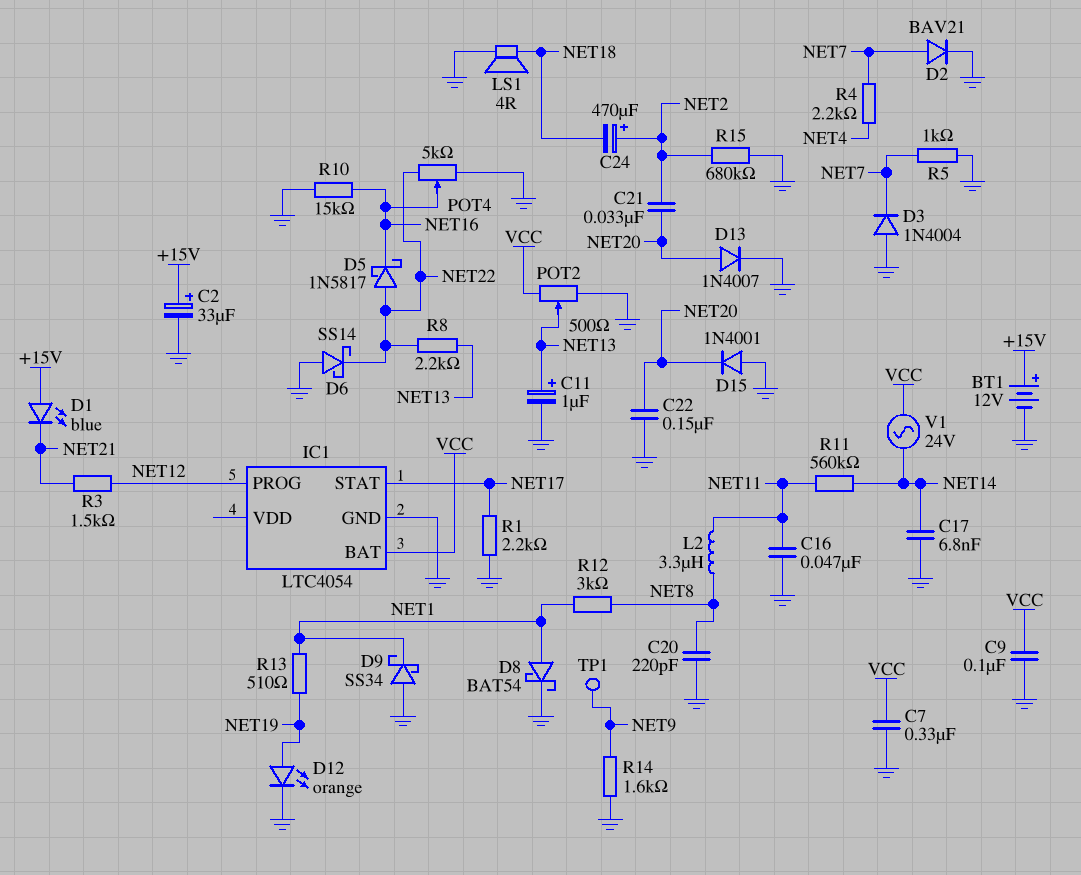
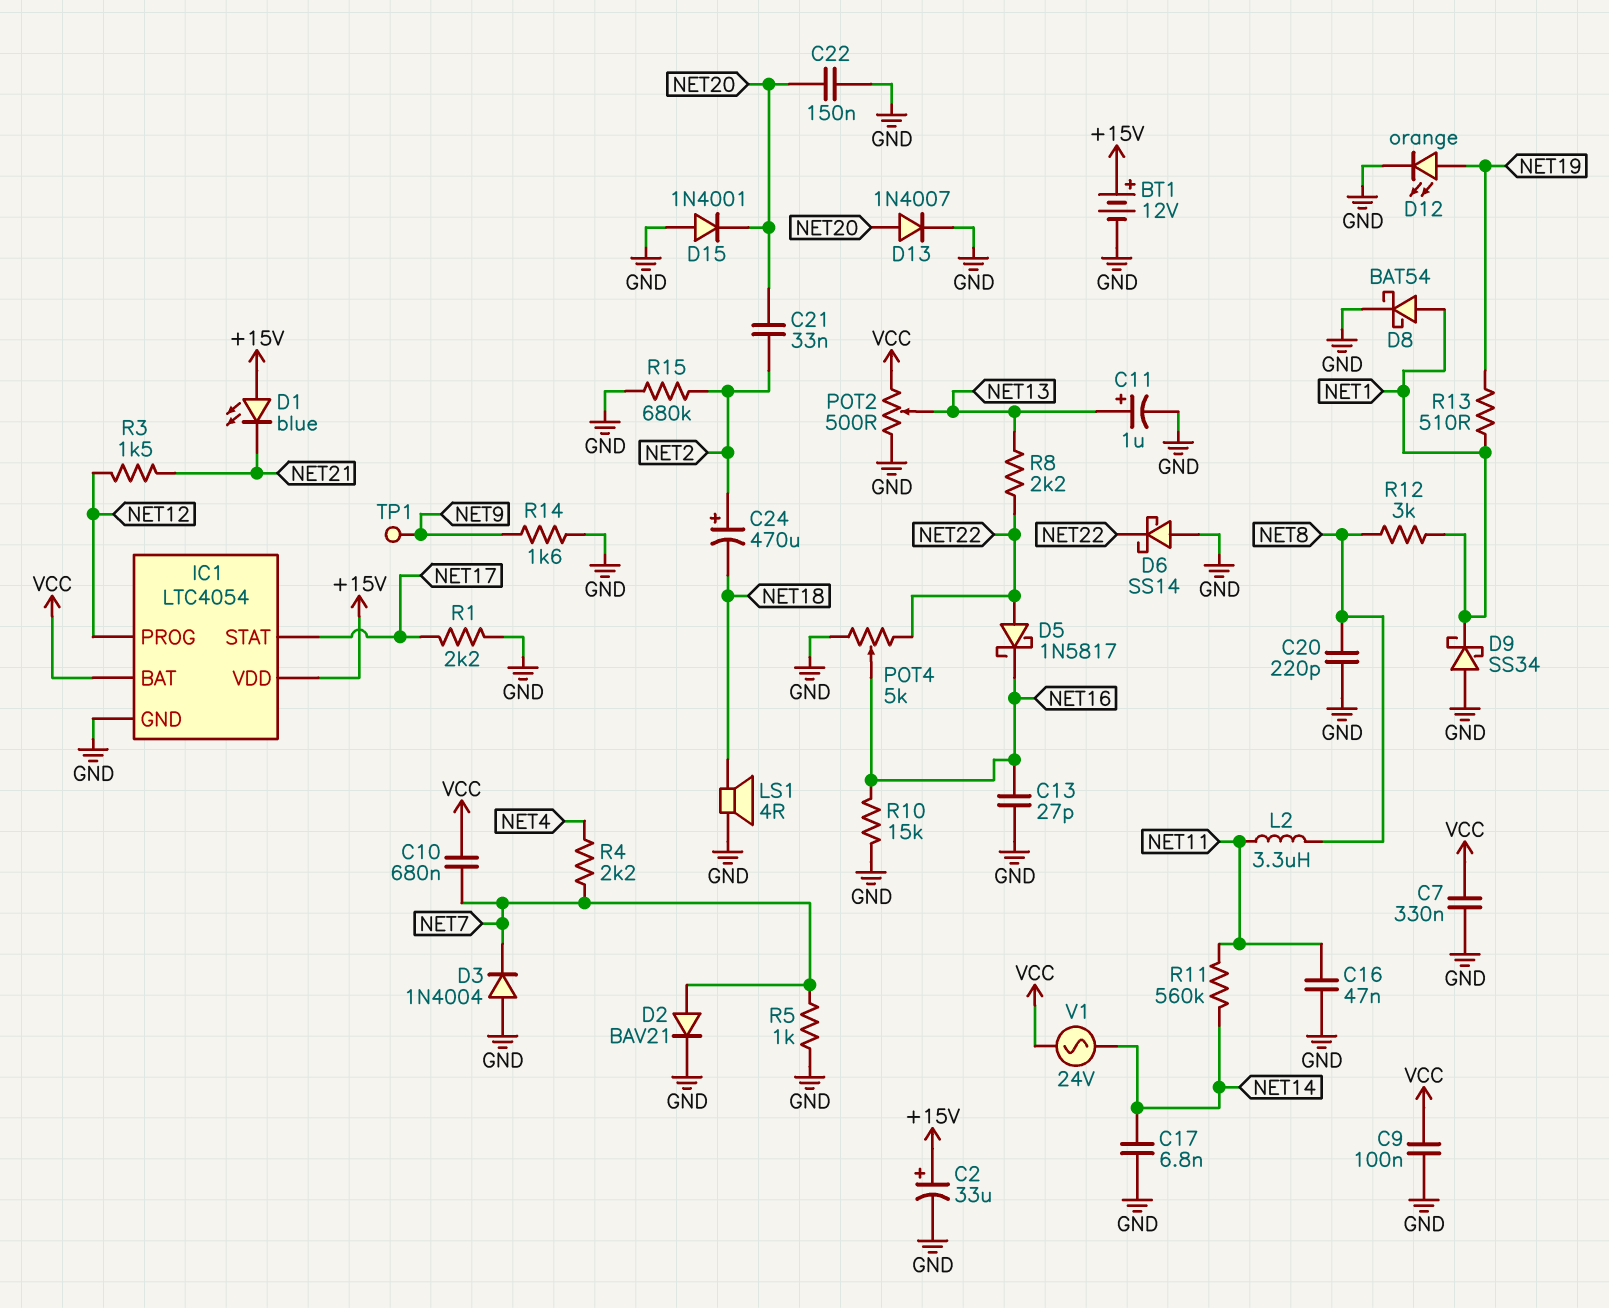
C10: none -> 680nF (NET7, VCC)
C13: none -> 27pF (GND, NET16)
IC1 pin VDD: none -> +15V

